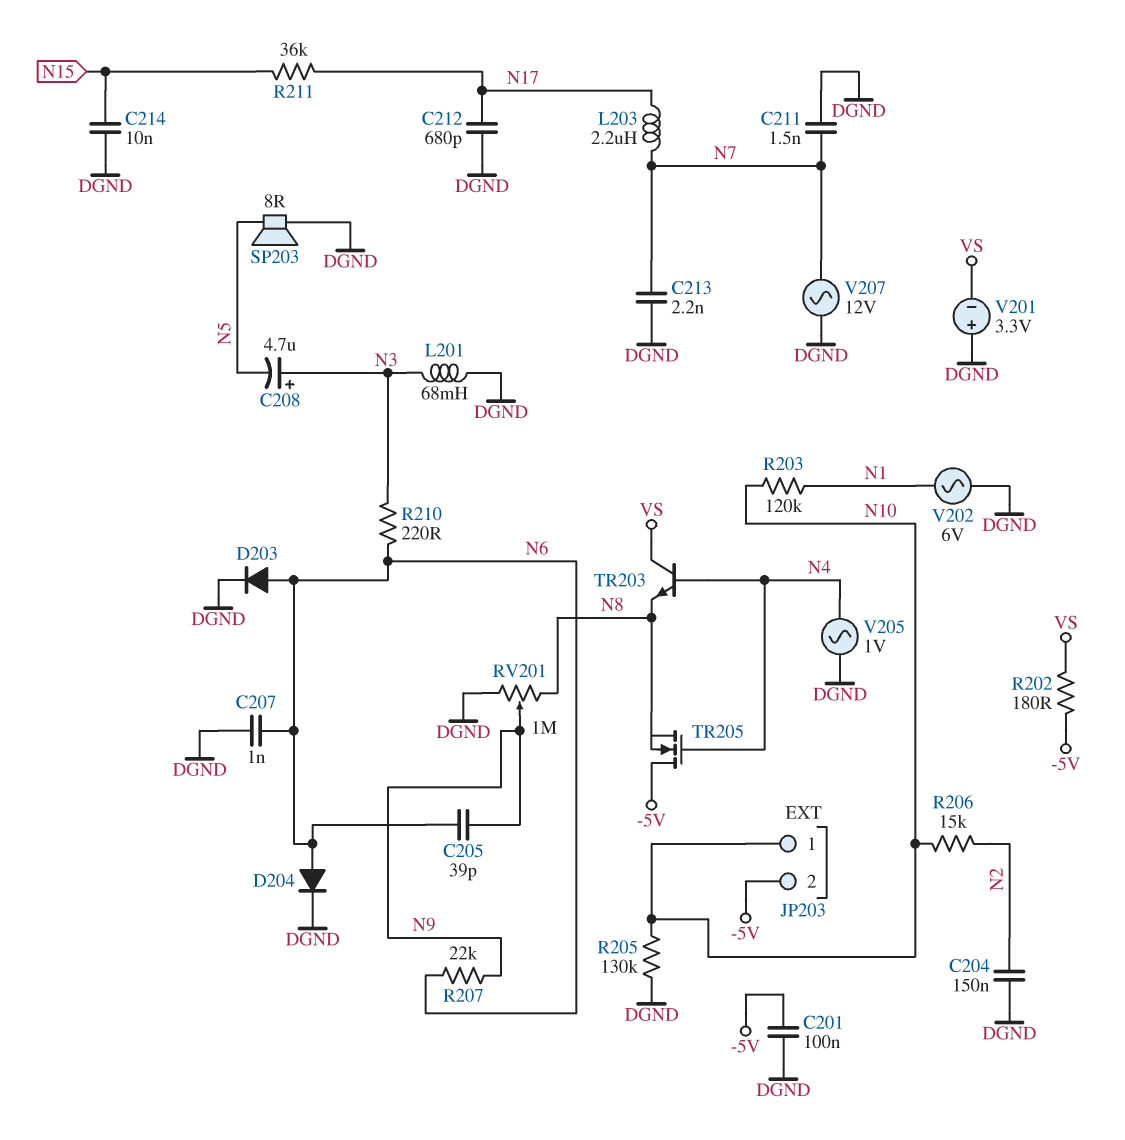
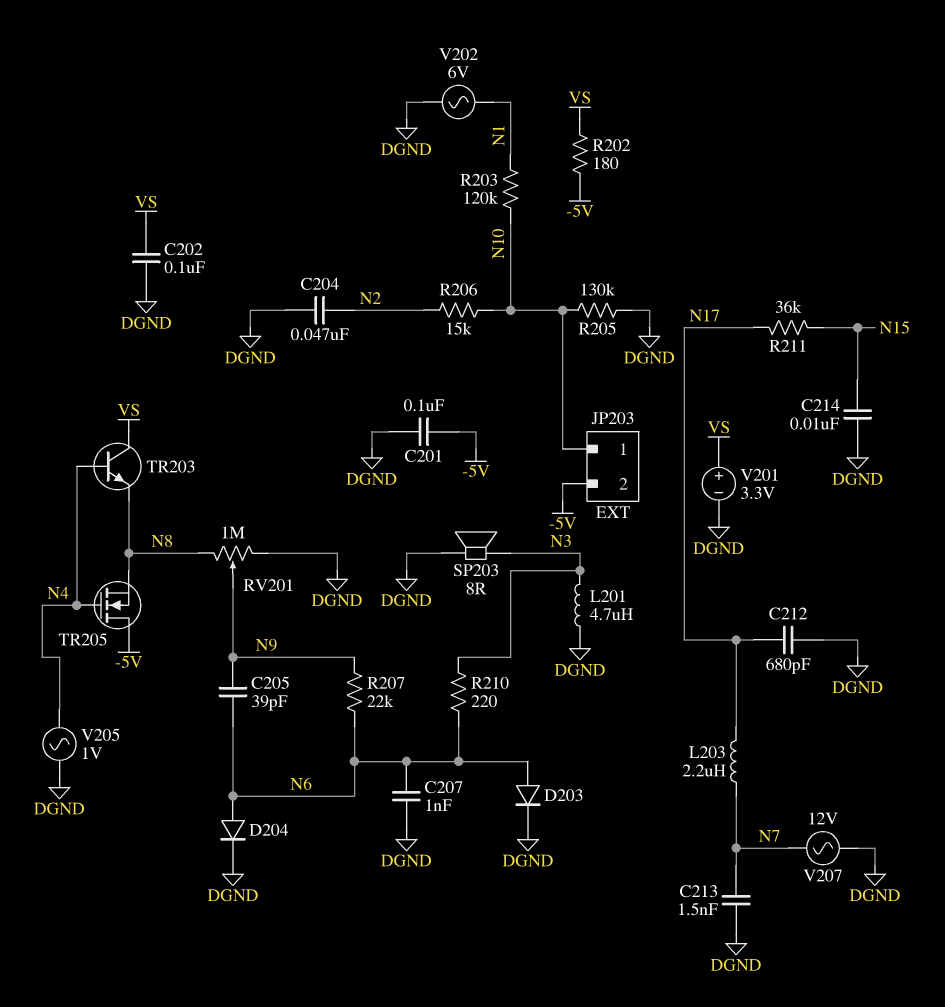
C202: none -> 100nF (DGND, VS)
C204: 150nF (DGND, N2) -> 47nF (DGND, N2)
C208: 4.7uF (plus N3, minus N5) -> none
C211: 1.5nF (DGND, N7) -> none
C213: 2.2nF (DGND, N7) -> 1.5nF (DGND, N7)
L201: 68mH (DGND, N3) -> 4.7uH (DGND, N3)
SP203: speaker 8R (DGND, N5) -> speaker 8R (DGND, N3)
V201: 3.3V (plus DGND, minus VS) -> 3.3V (plus VS, minus DGND)

